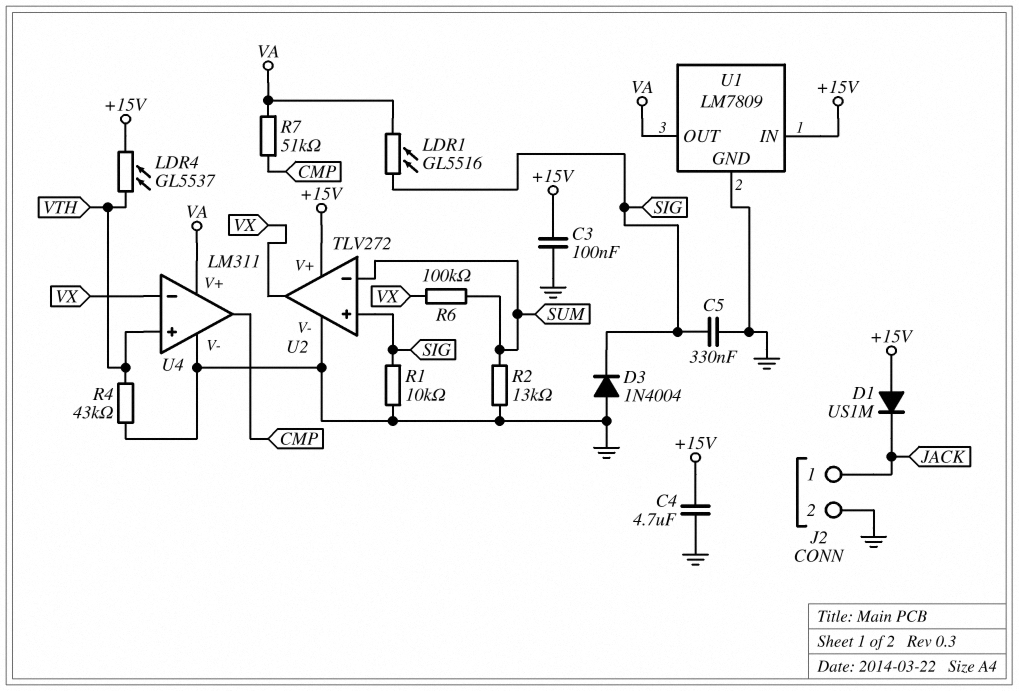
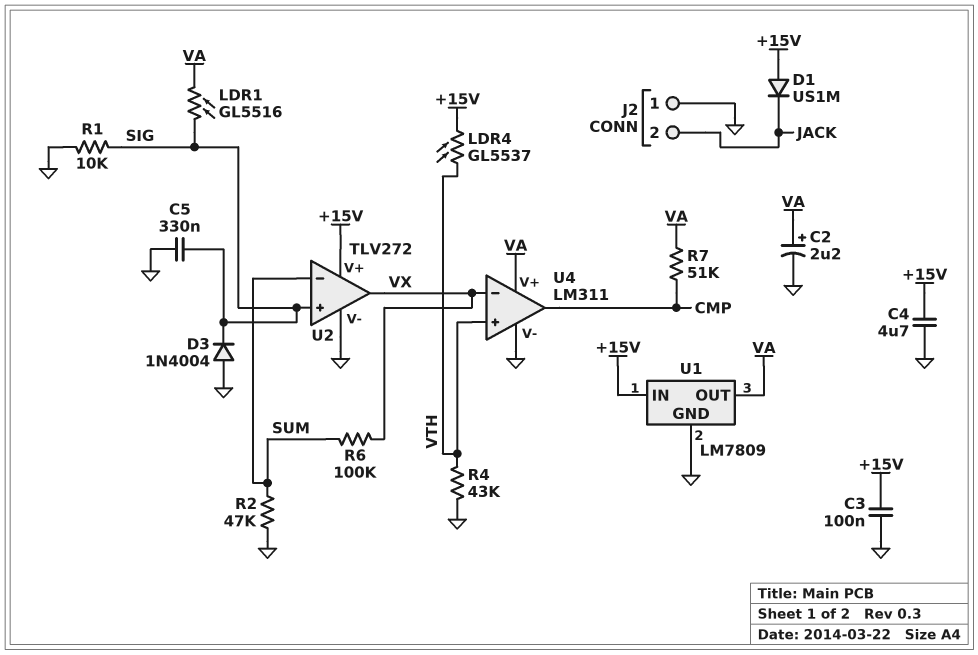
C2: none -> 2.2uF (plus VA, minus GND)
J2 pin 1: JACK -> GND
J2 pin 2: GND -> JACK
R2: 13k (GND, SUM) -> 47k (GND, SUM)

